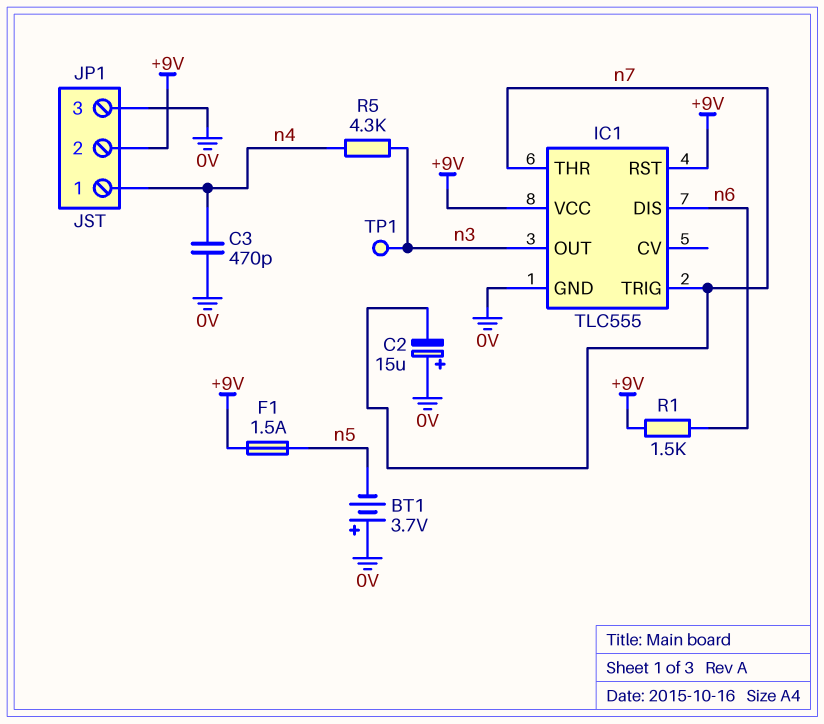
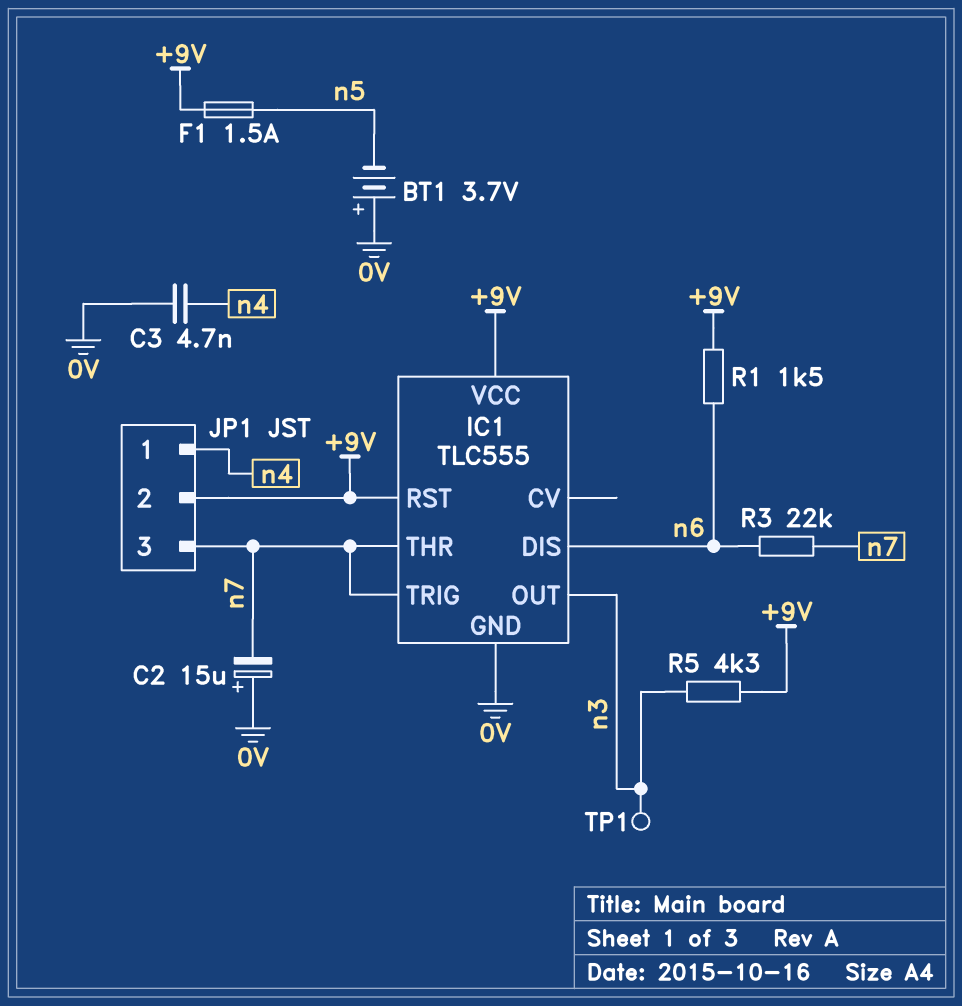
C3: 470pF (0V, n4) -> 4.7nF (0V, n4)
JP1 pin 3: 0V -> n7
R3: none -> 22k (n6, n7)
R5: 4.3k (n3, n4) -> 4.3k (+9V, n3)

